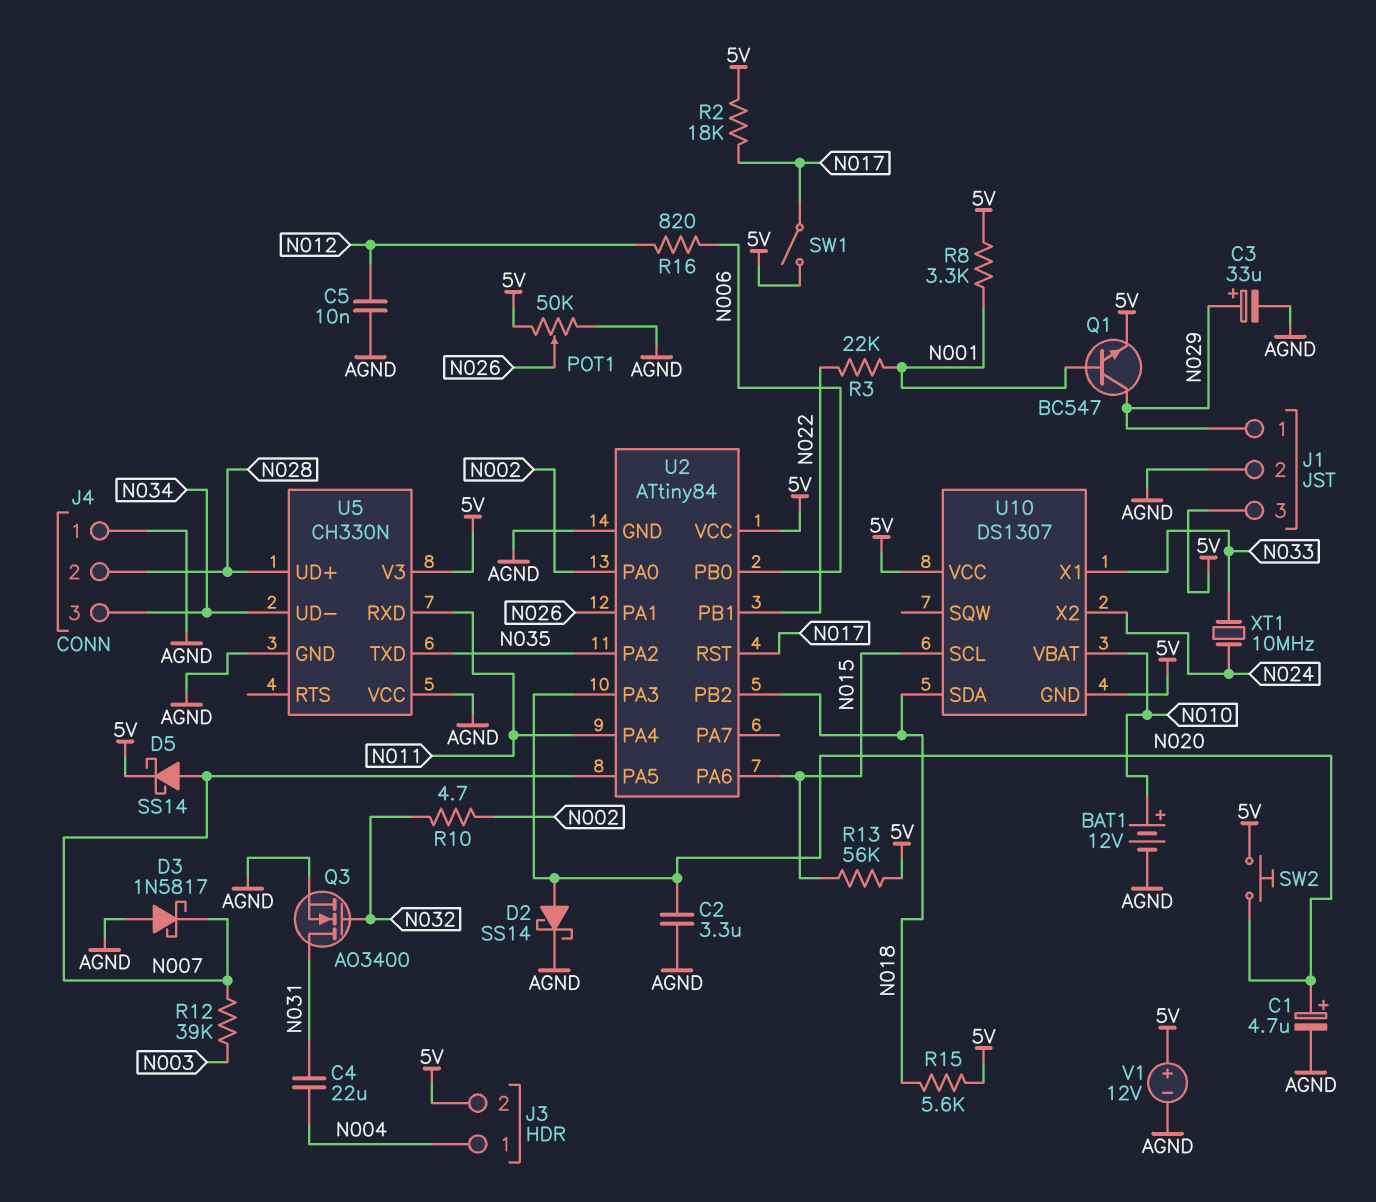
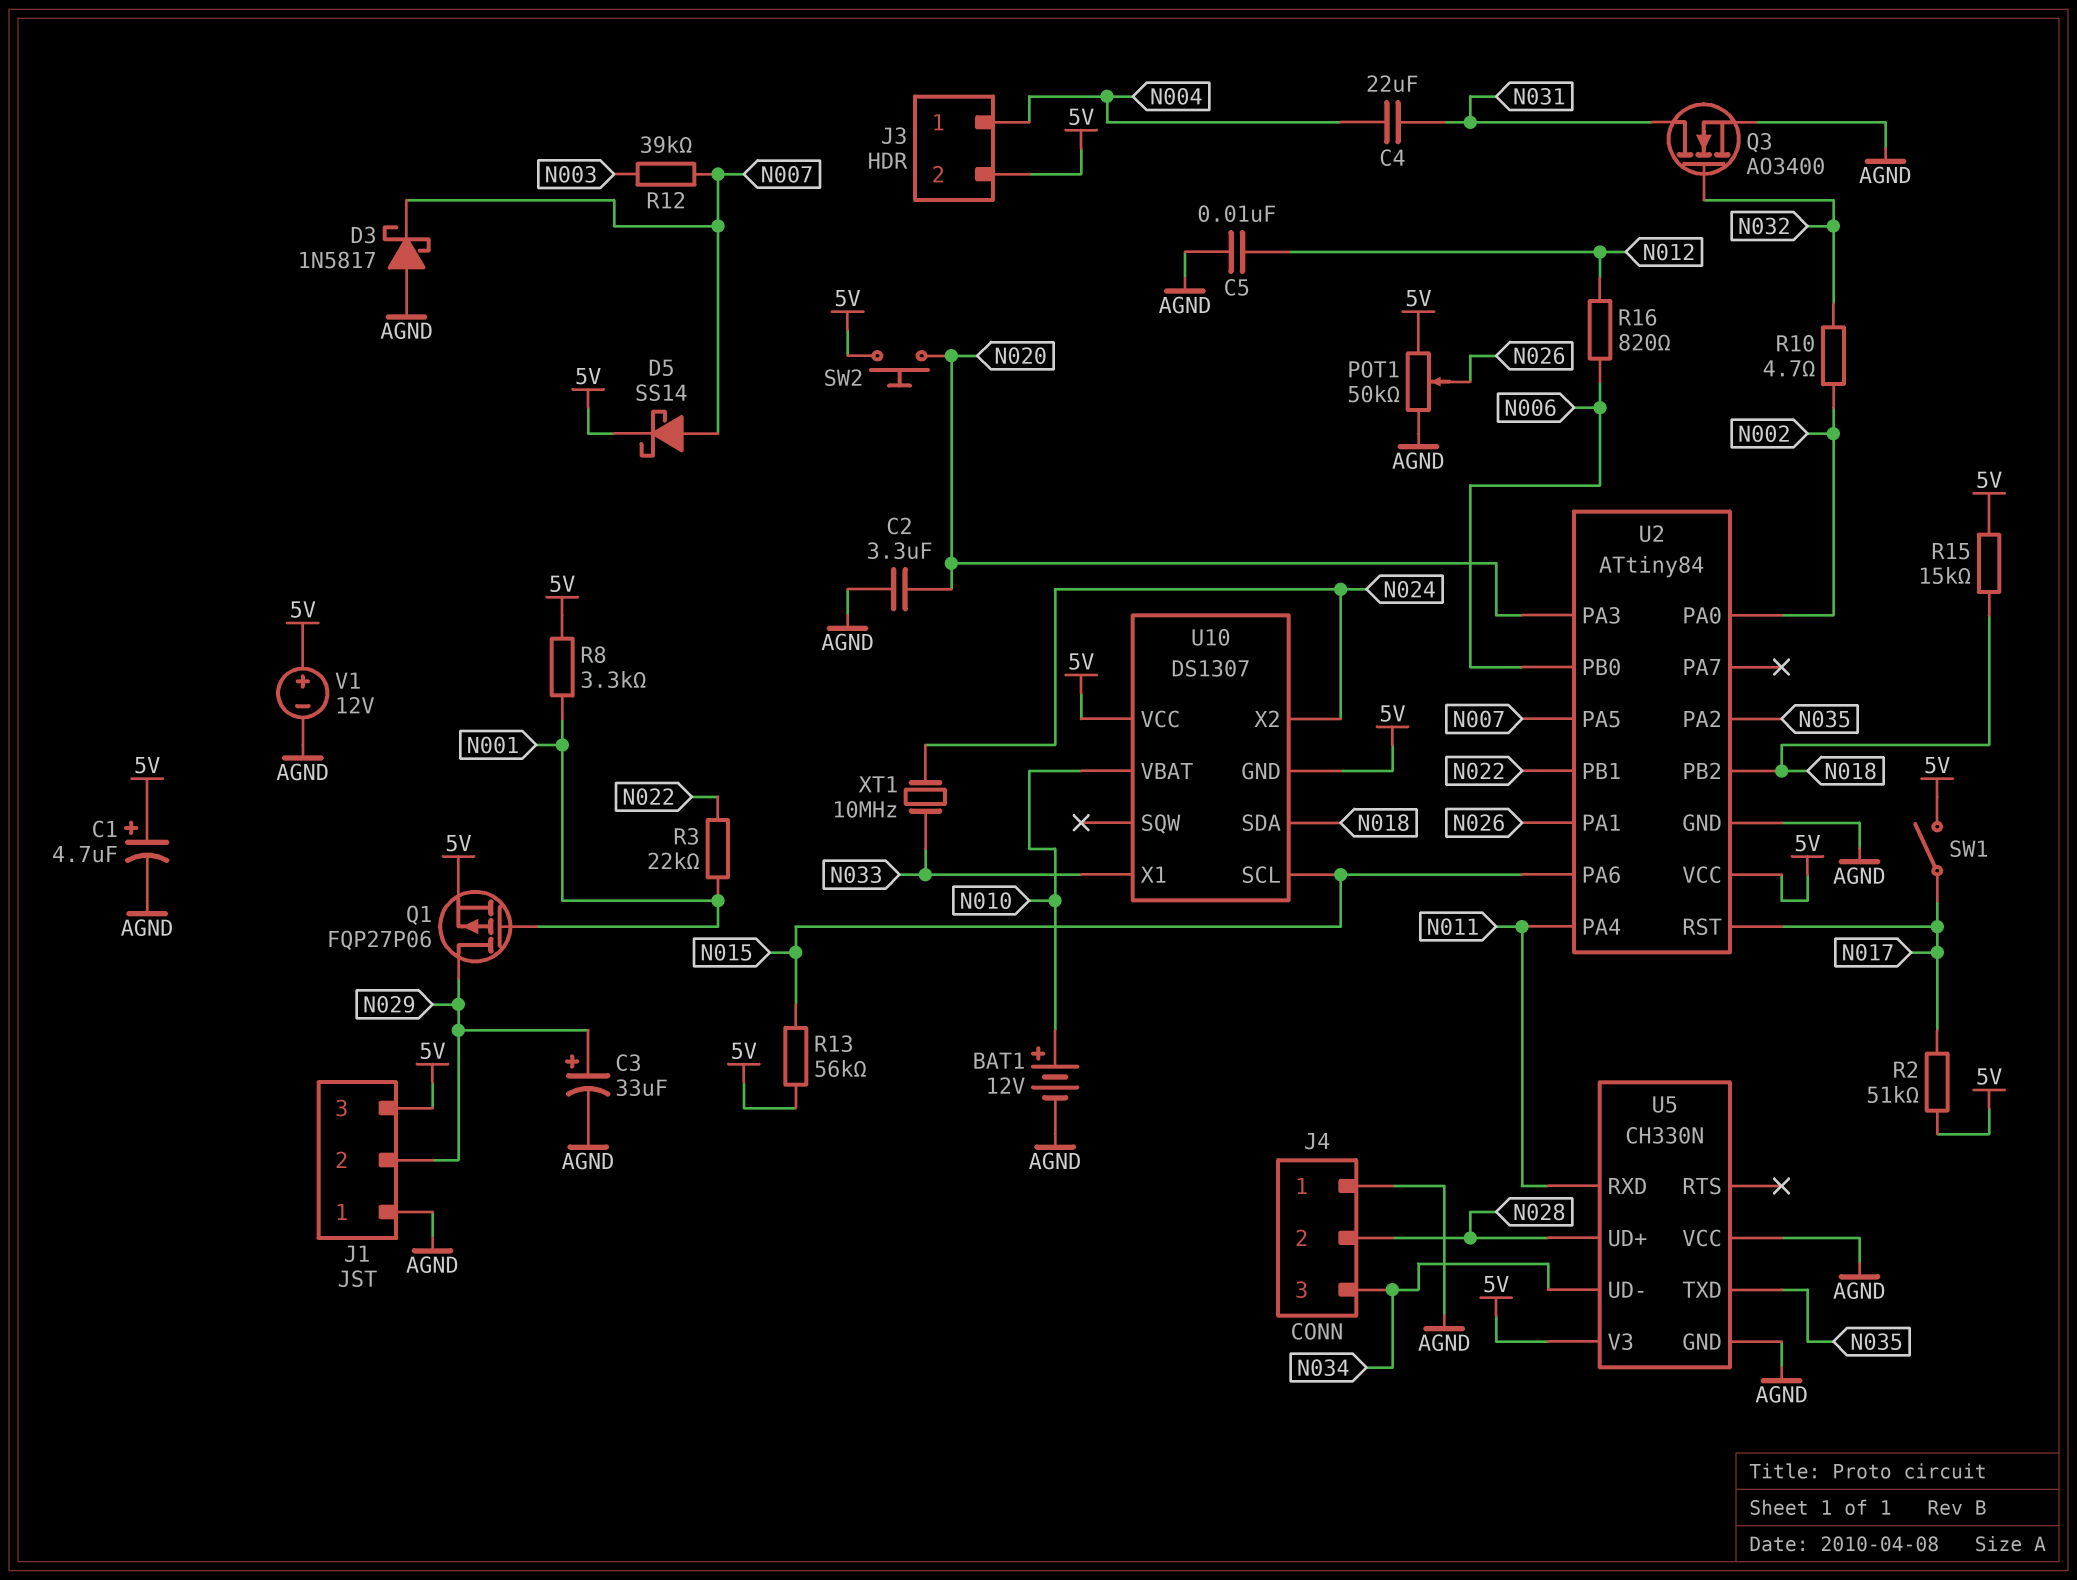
C1: 4.7uF (plus N020, minus AGND) -> 4.7uF (plus 5V, minus AGND)
D2: schottky SS14 (A N020, K AGND) -> none
J1 pin 1: N029 -> AGND
J1 pin 2: AGND -> N029
Q1: NPN BC547 (B N001, C N029, E 5V) -> PMOS FQP27P06 (G N001, D N029, S 5V)
R2: 18k (5V, N017) -> 51k (5V, N017)
R15: 5.6k (5V, N018) -> 15k (5V, N018)

